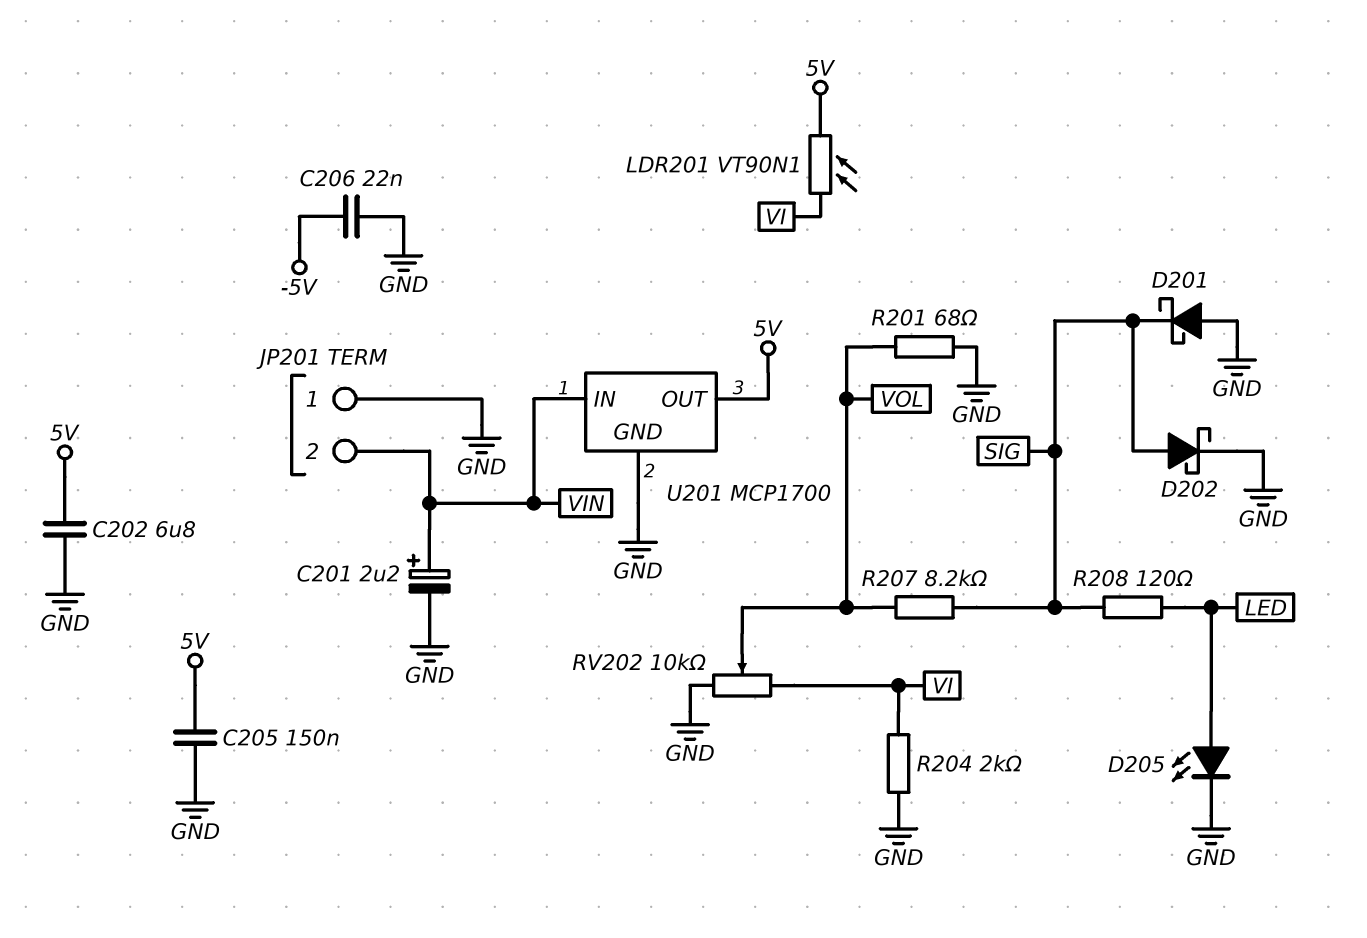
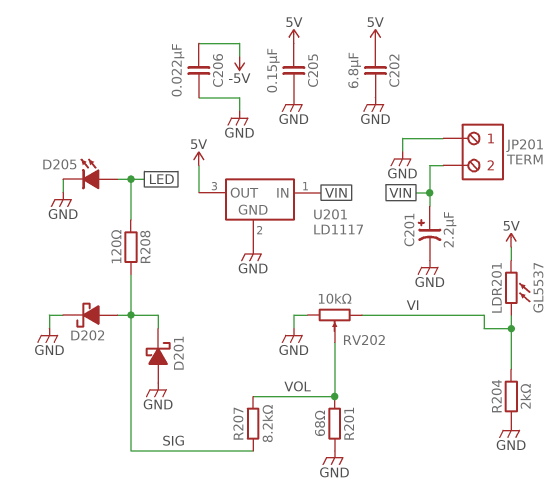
LDR201: VT90N1 (5V, VI) -> GL5537 (5V, VI)
U201: MCP1700 -> LD1117

